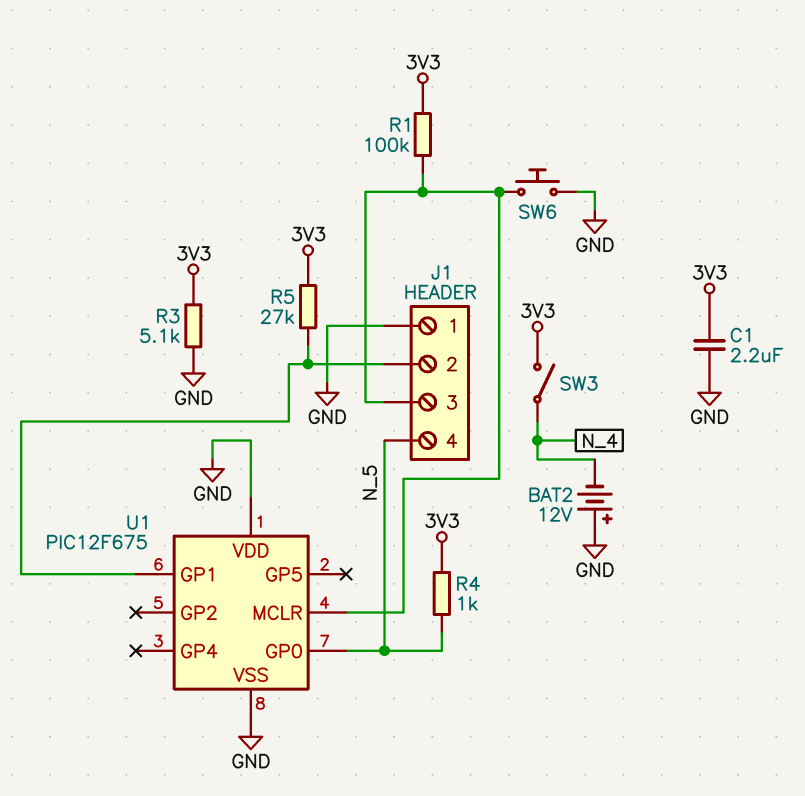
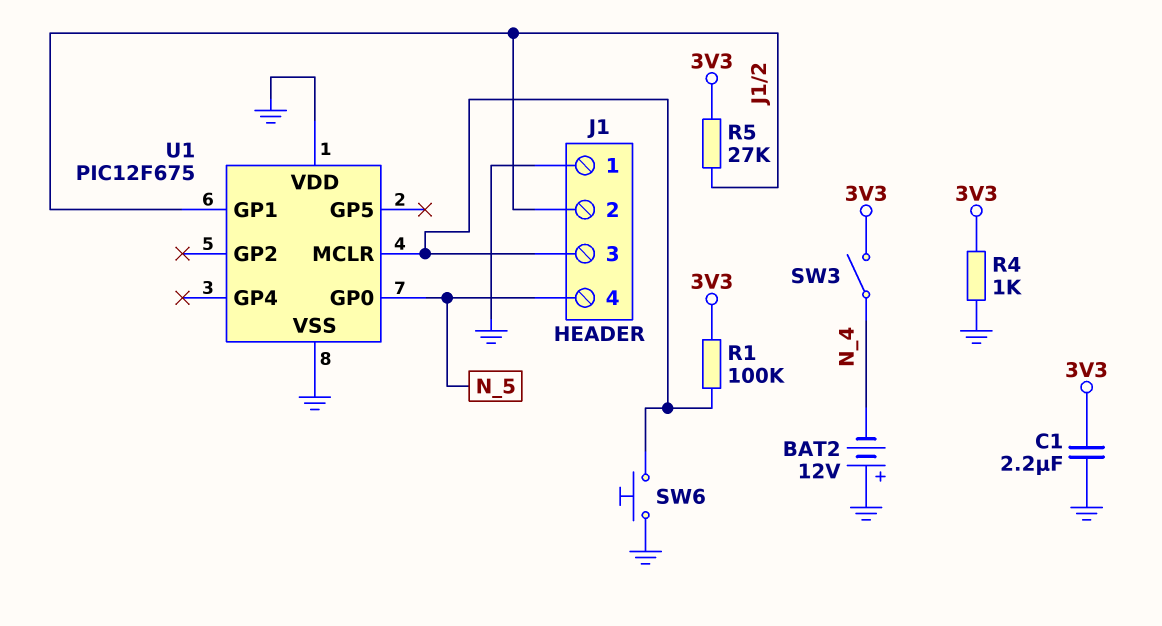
R3: 5.1k (3V3, GND) -> none
R4: 1k (3V3, N_5) -> 1k (3V3, GND)

